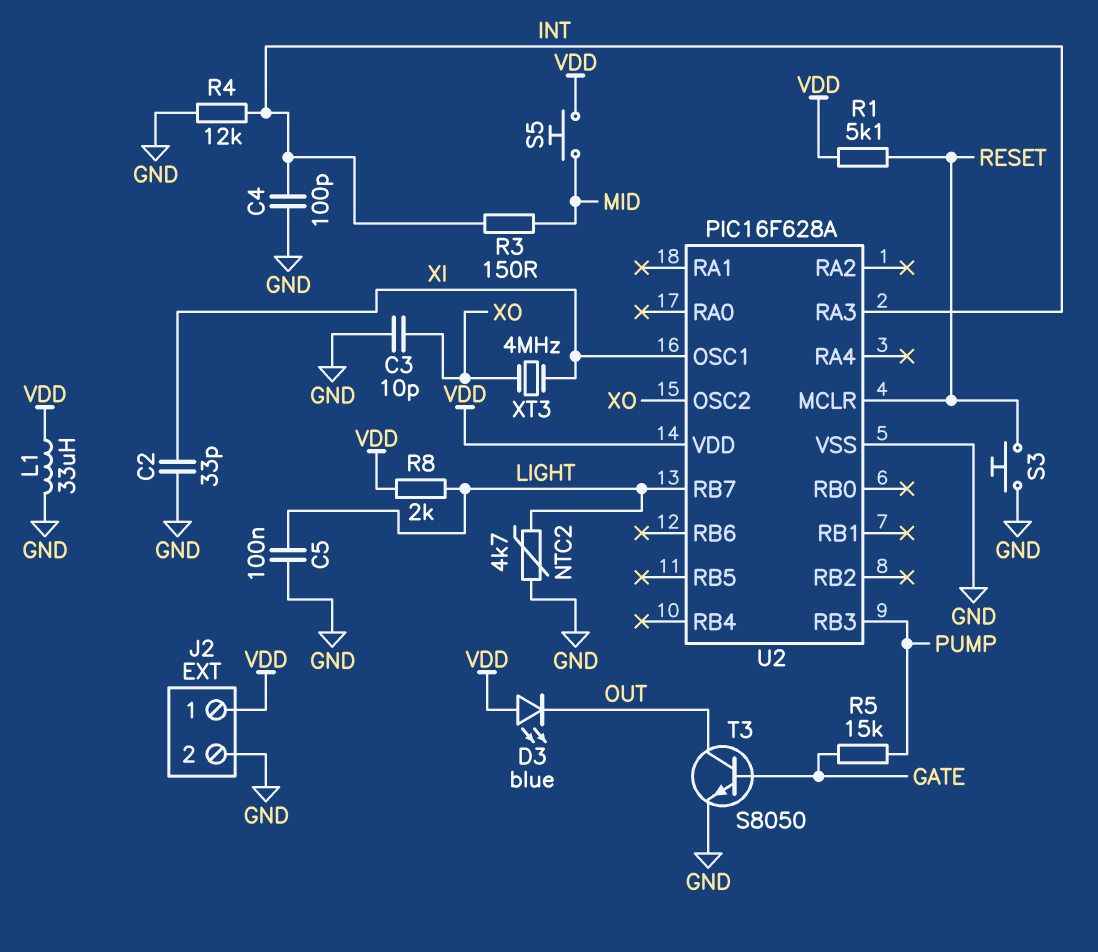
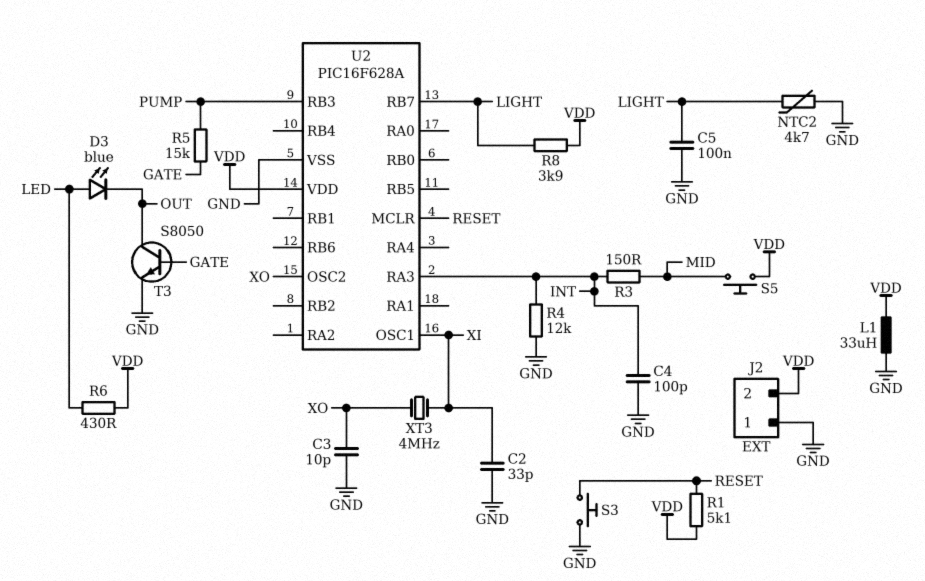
D3: LED blue (A VDD, K OUT) -> LED blue (A LED, K OUT)
J2 pin 1: VDD -> GND
J2 pin 2: GND -> VDD
R6: none -> 430 (LED, VDD)
R8: 2k (LIGHT, VDD) -> 3.9k (LIGHT, VDD)

